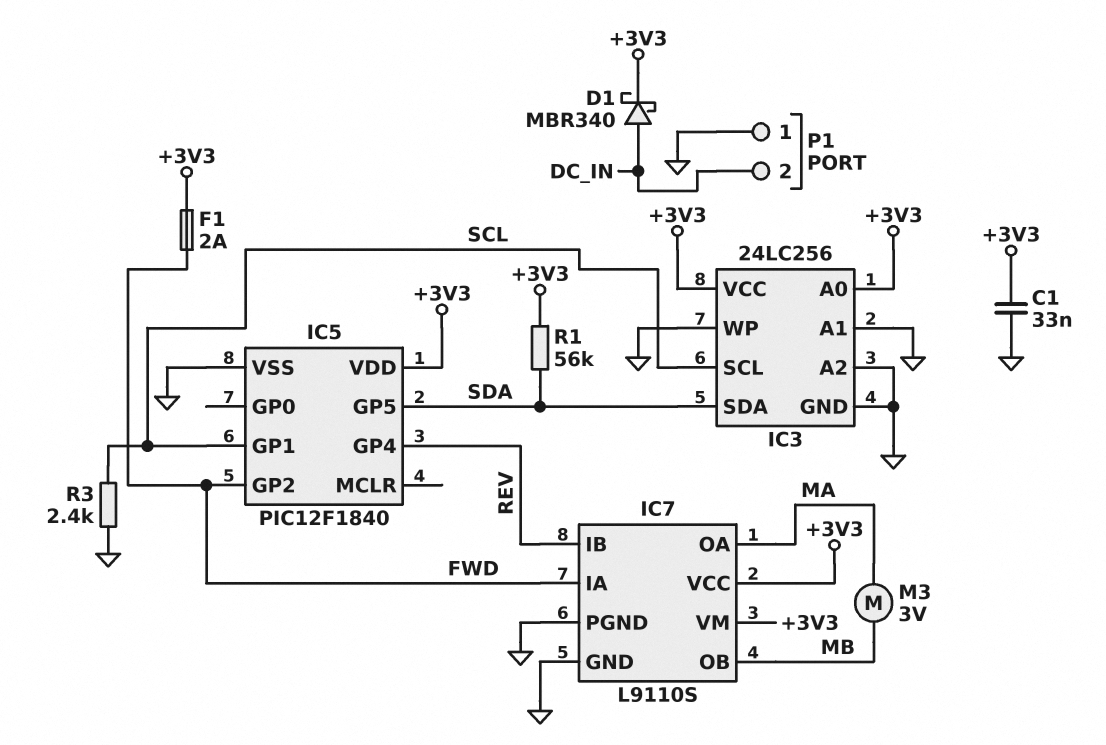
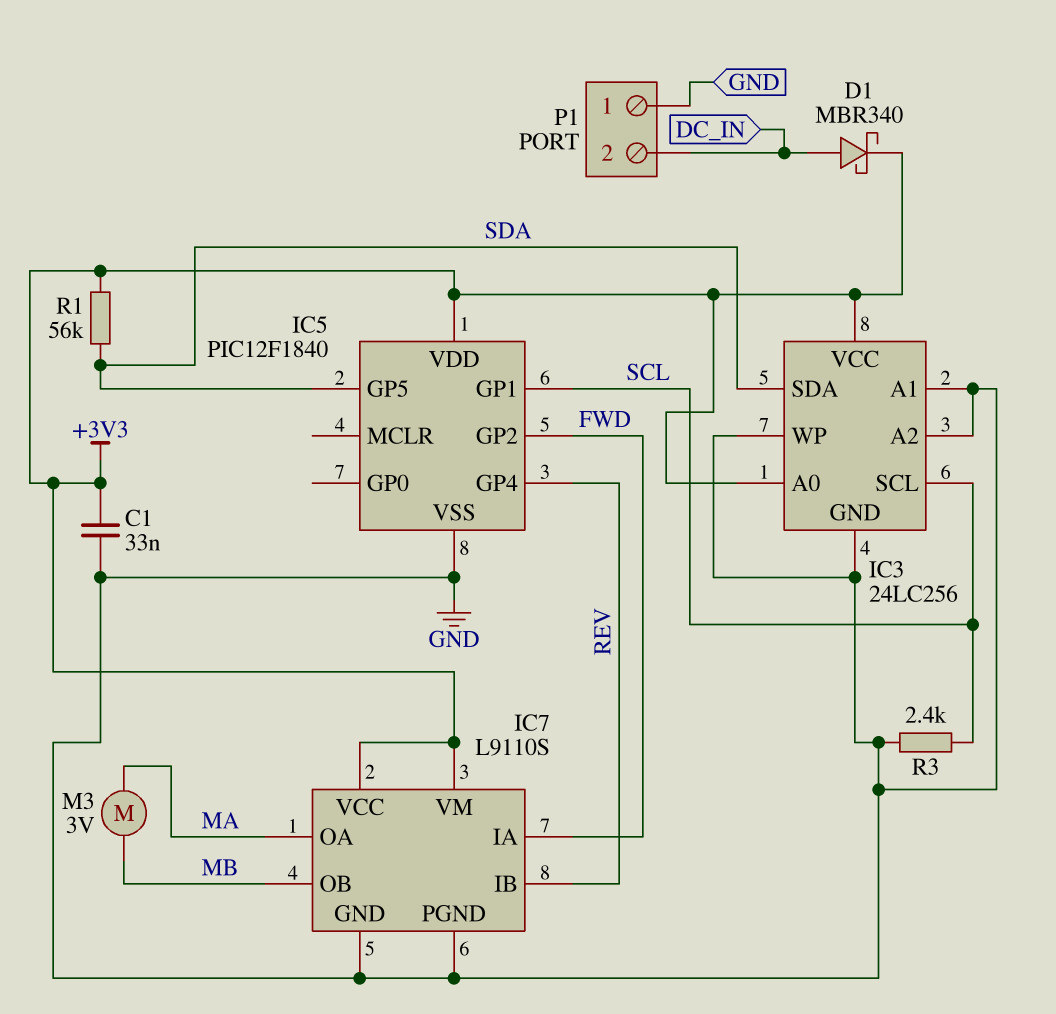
F1: 2A (+3V3, FWD) -> none

